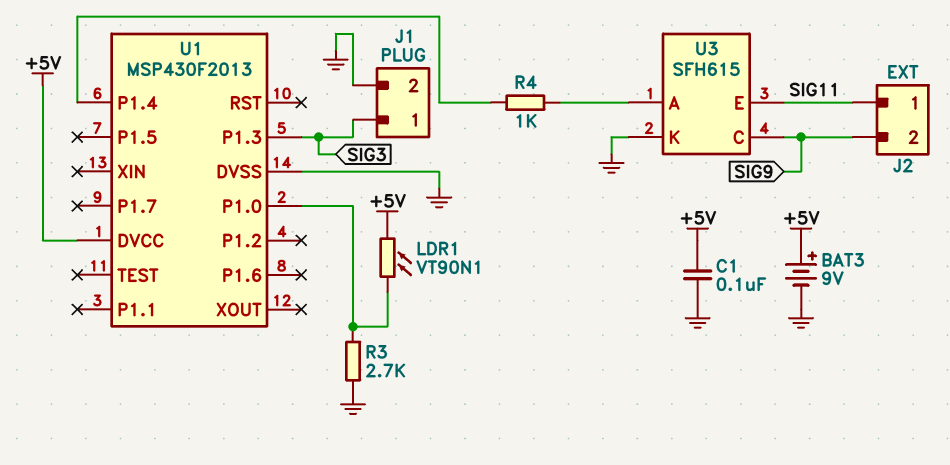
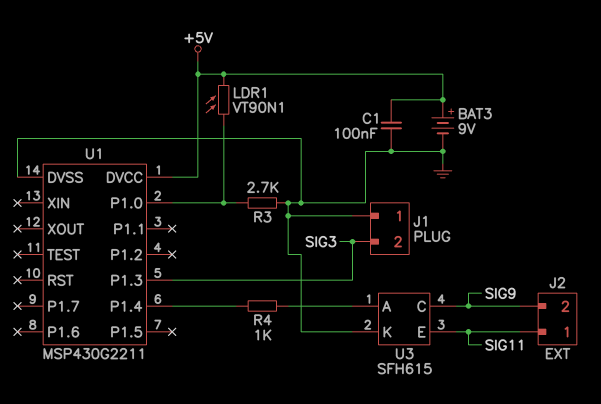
J1 pin 1: SIG3 -> GND
J1 pin 2: GND -> SIG3
U1: MSP430F2013 -> MSP430G2211

